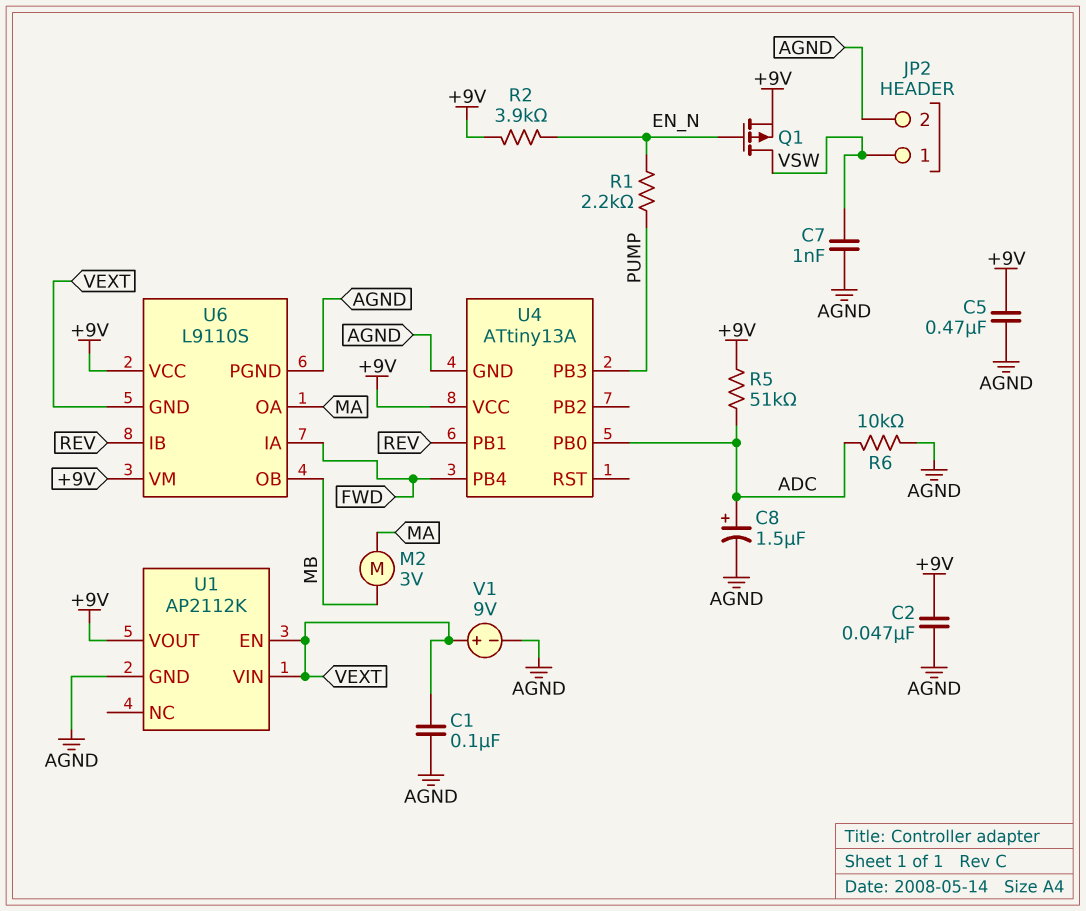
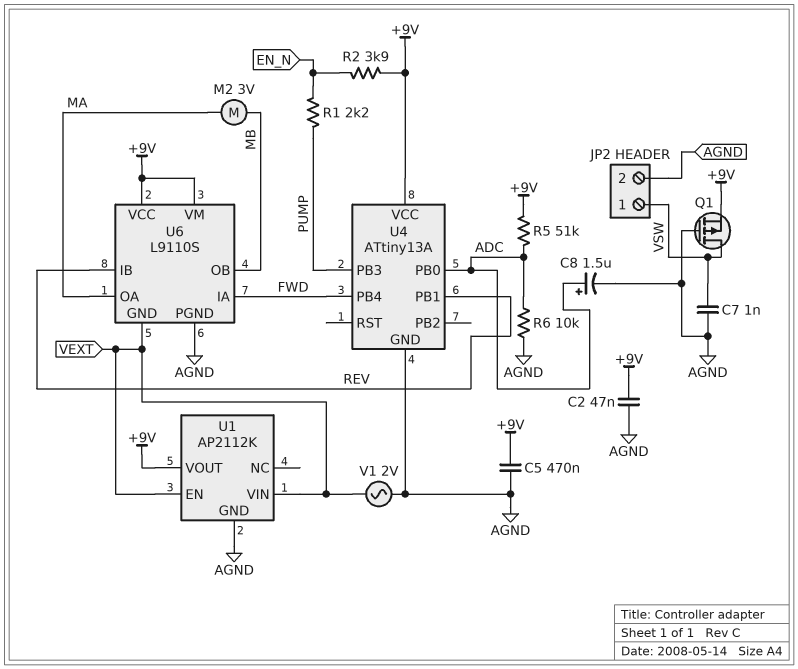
C1: 100nF (AGND, VEXT) -> none
Q1: PMOS (G EN_N, D VSW, S +9V) -> PMOS (G AGND, D VSW, S +9V)
V1: 9V (plus VEXT, minus AGND) -> AC 2V (AGND, VEXT)

